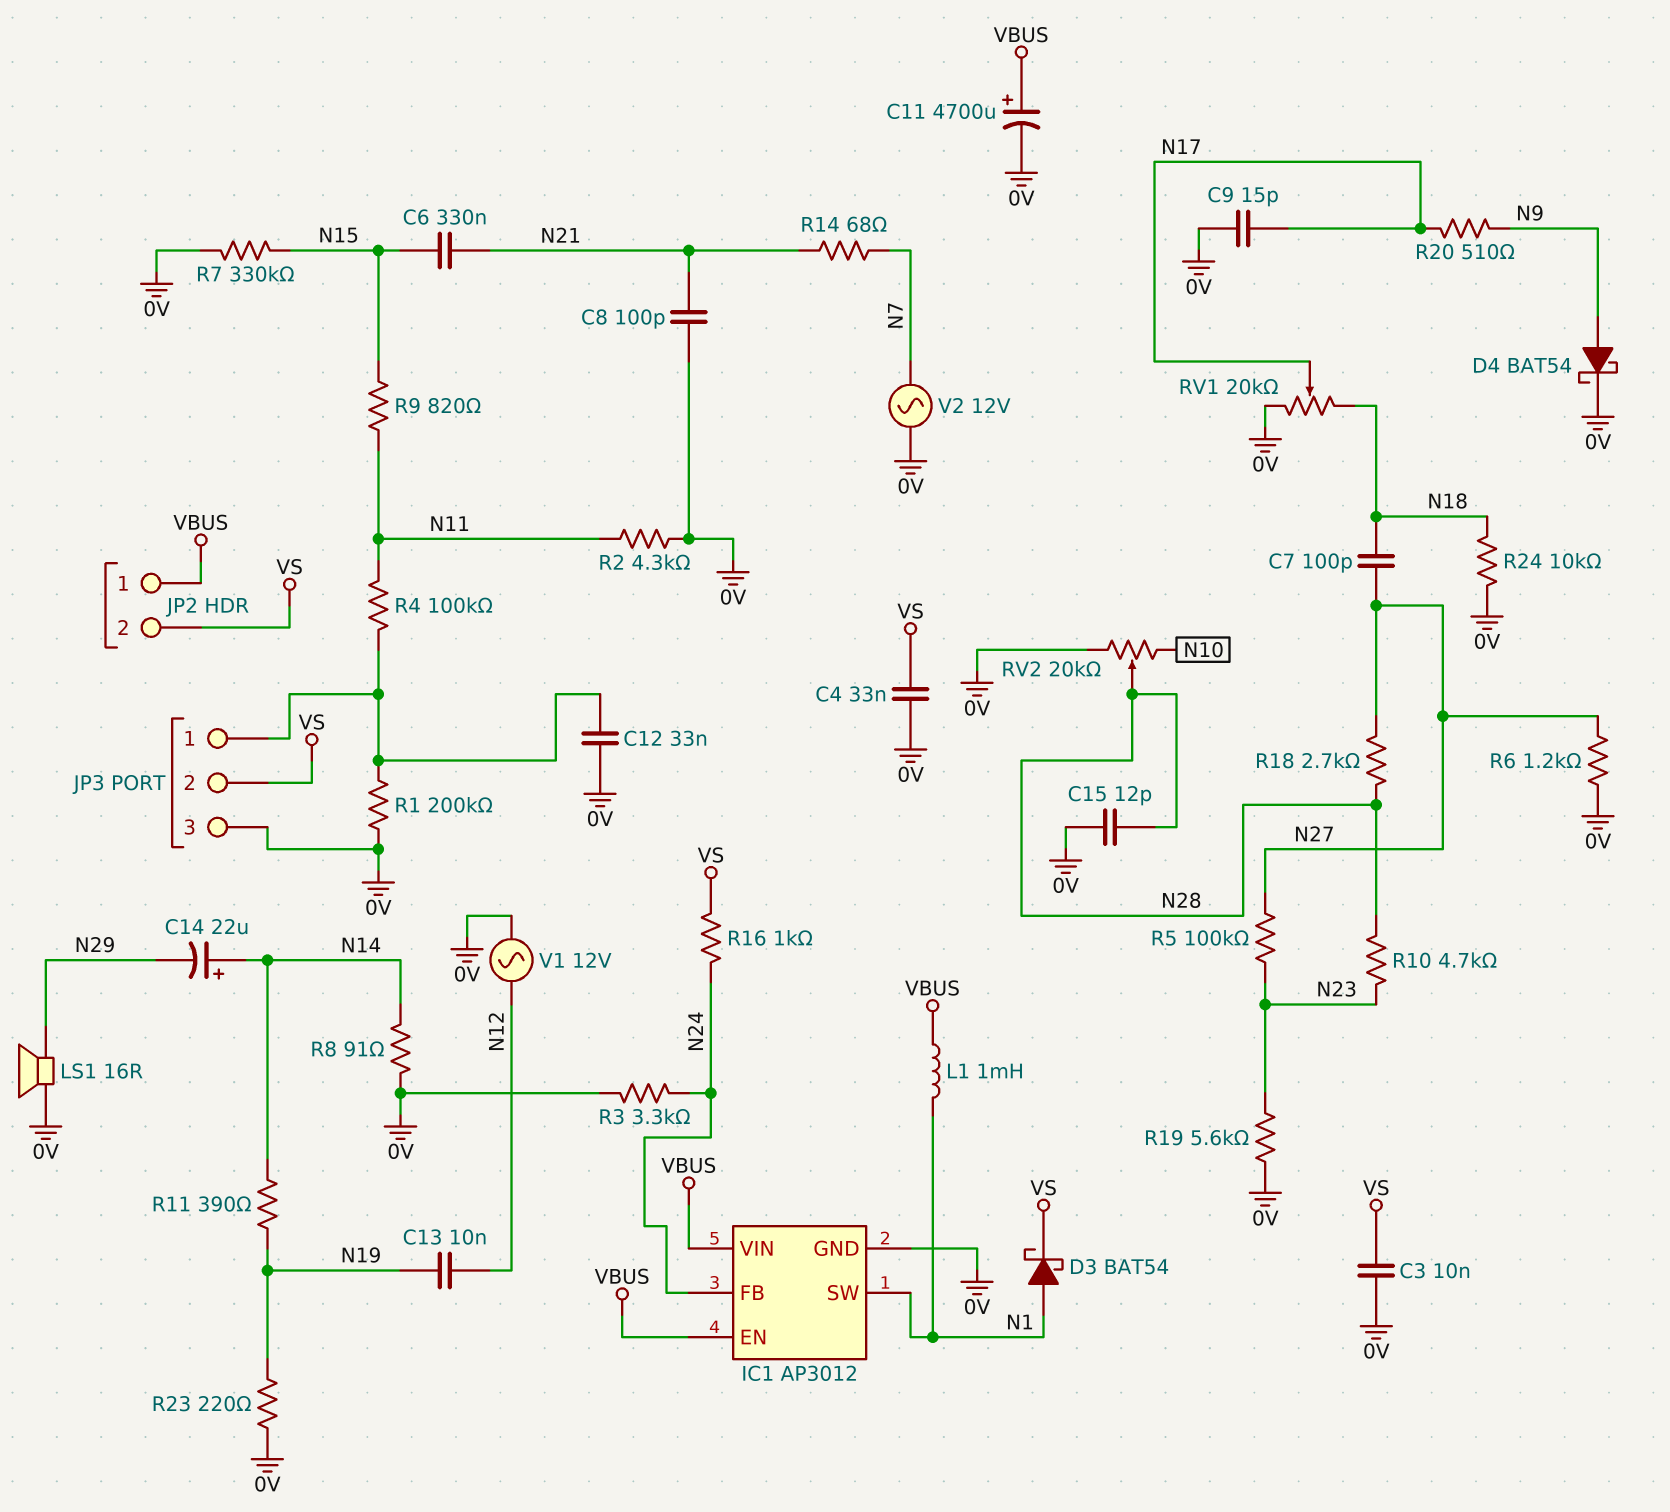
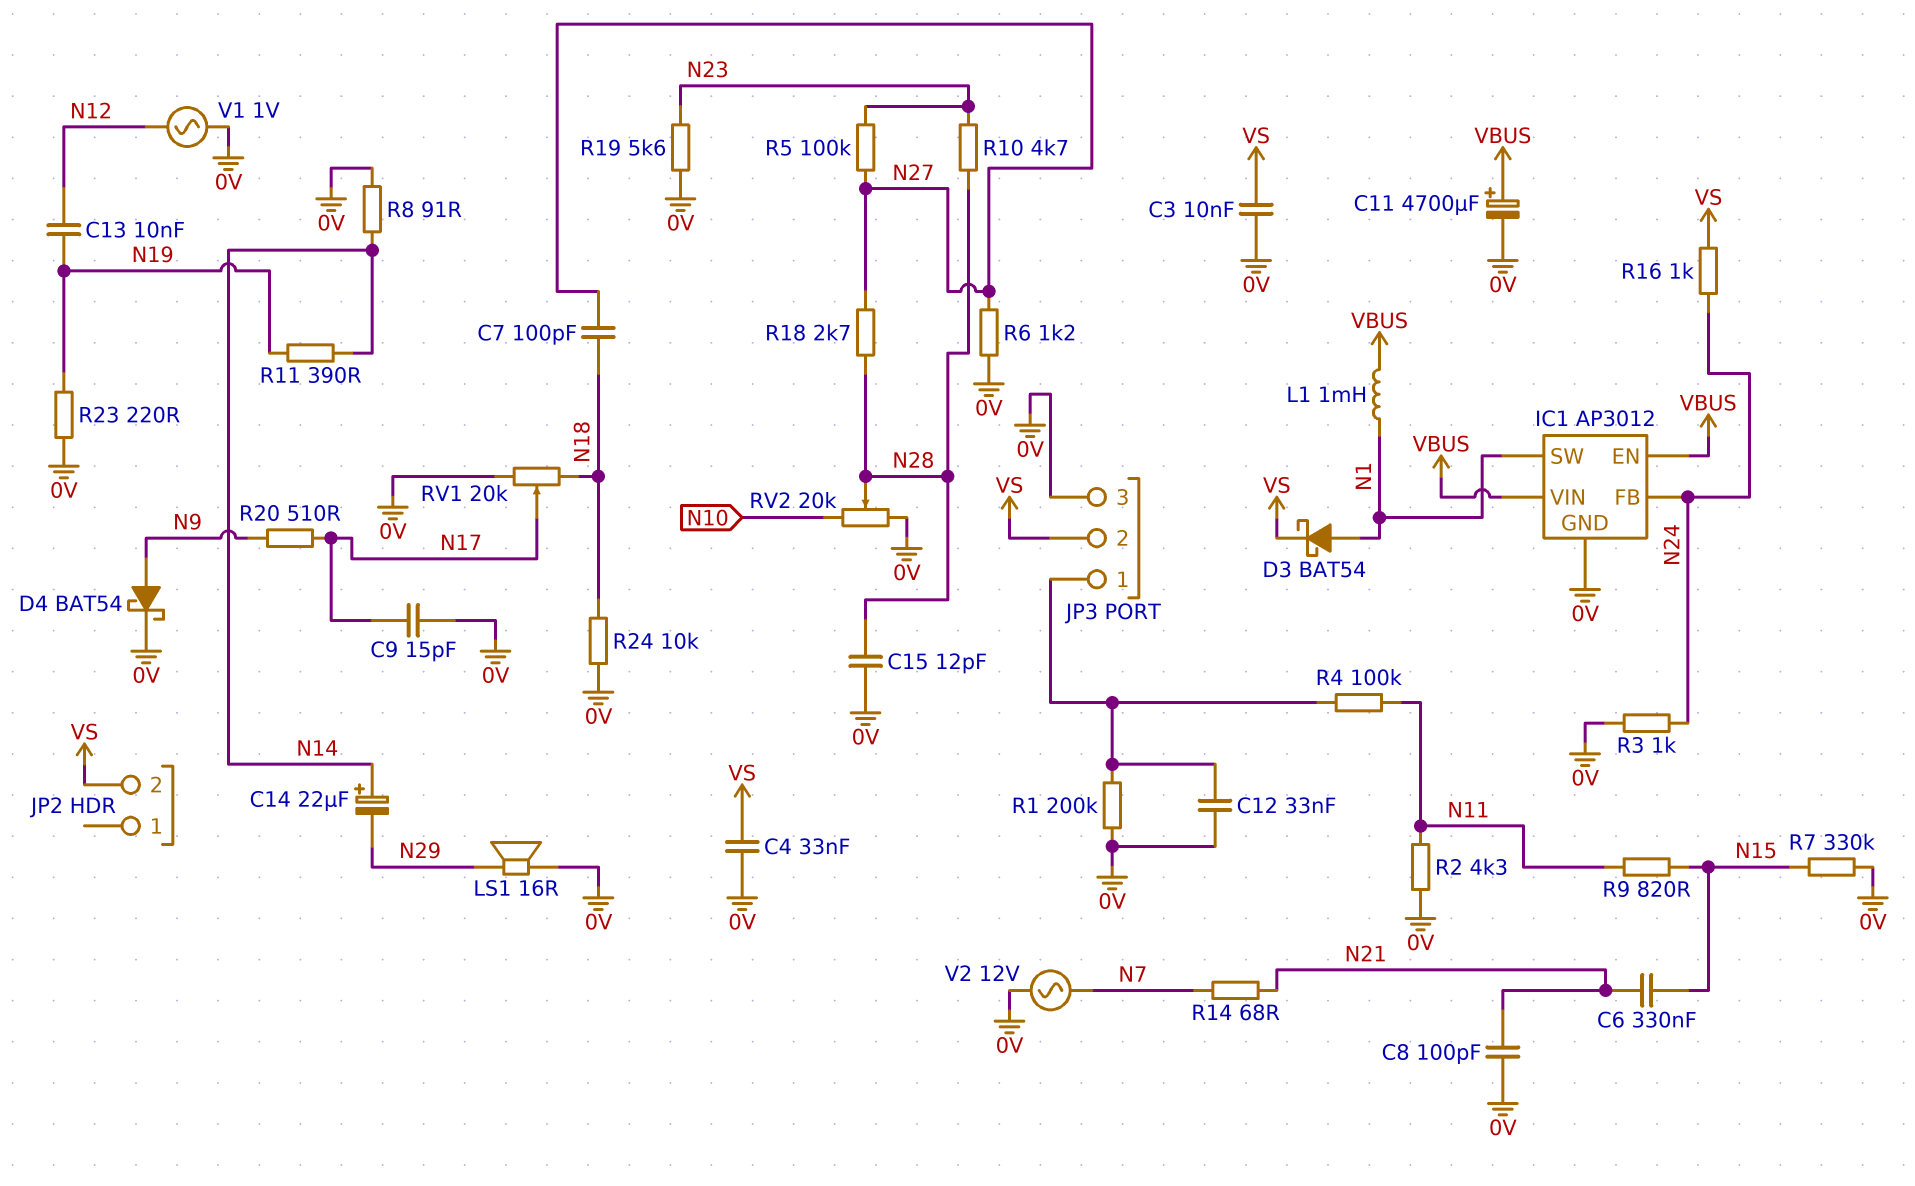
JP2 pin 1: VBUS -> none
R3: 3.3k (0V, N24) -> 1k (0V, N24)
V1: AC 12V (0V, N12) -> AC 1V (0V, N12)

